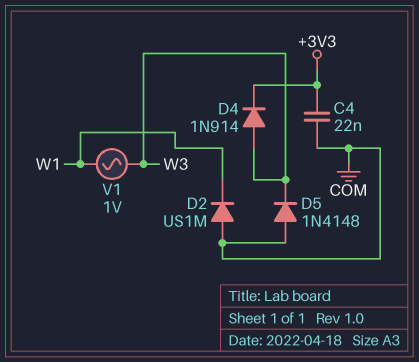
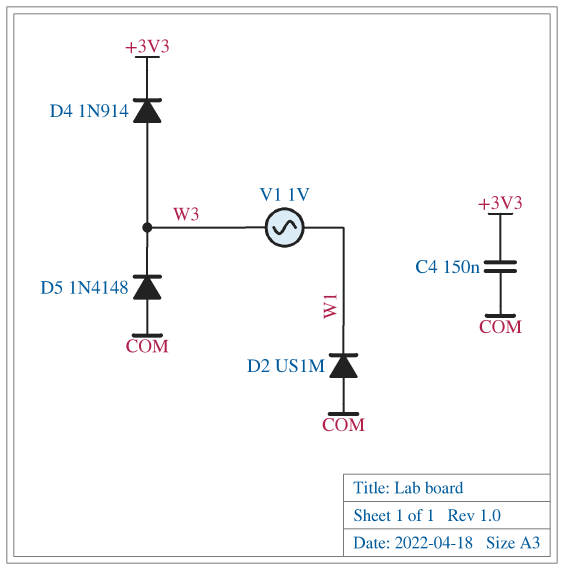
C4: 22nF (+3V3, COM) -> 150nF (+3V3, COM)

